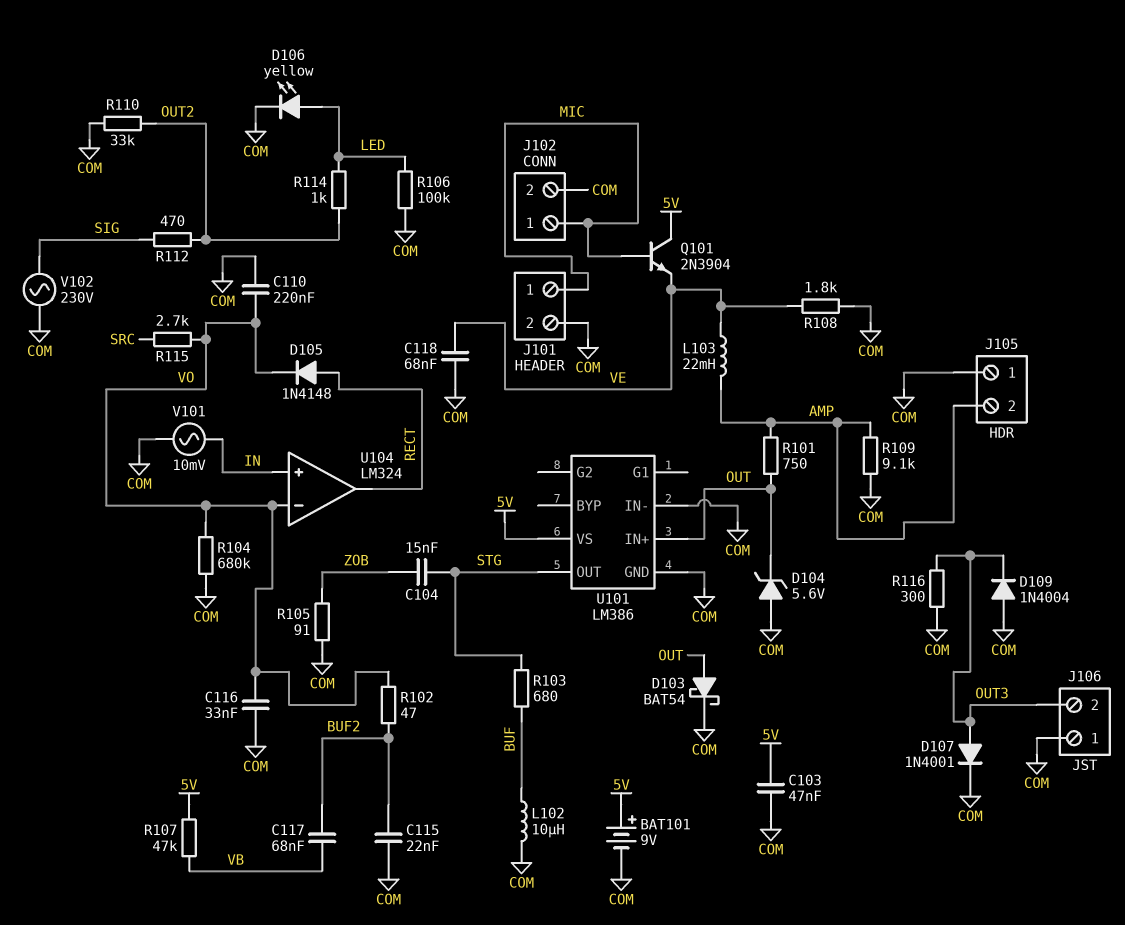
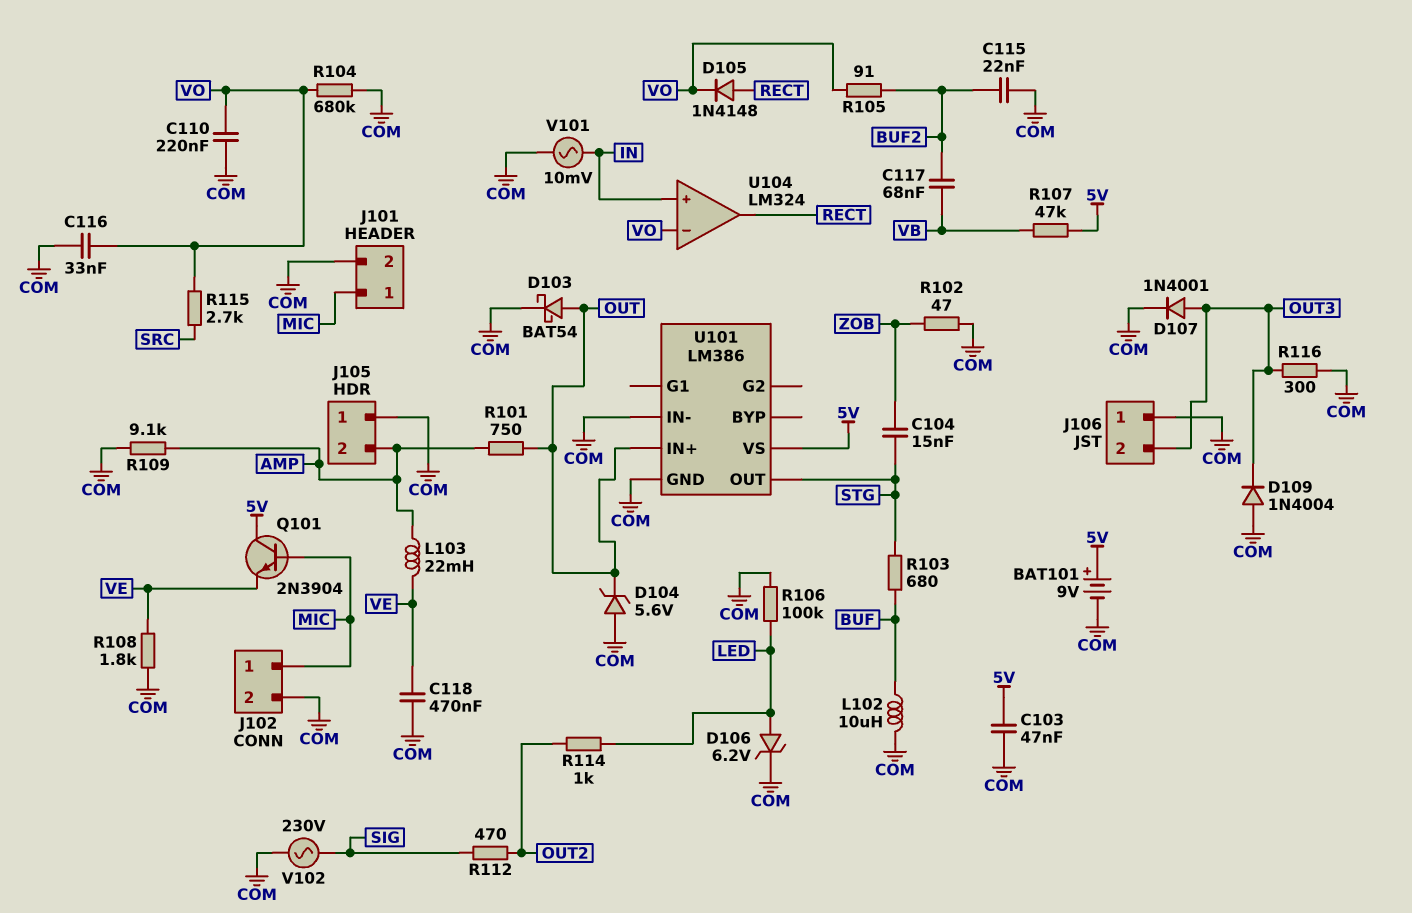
C118: 68nF (COM, VE) -> 470nF (COM, VE)
D106: LED yellow (A LED, K COM) -> zener 6.2V (A LED, K COM)
R102: 47 (BUF2, VO) -> 47 (COM, ZOB)
R105: 91 (COM, ZOB) -> 91 (BUF2, VO)
R110: 33k (COM, OUT2) -> none

